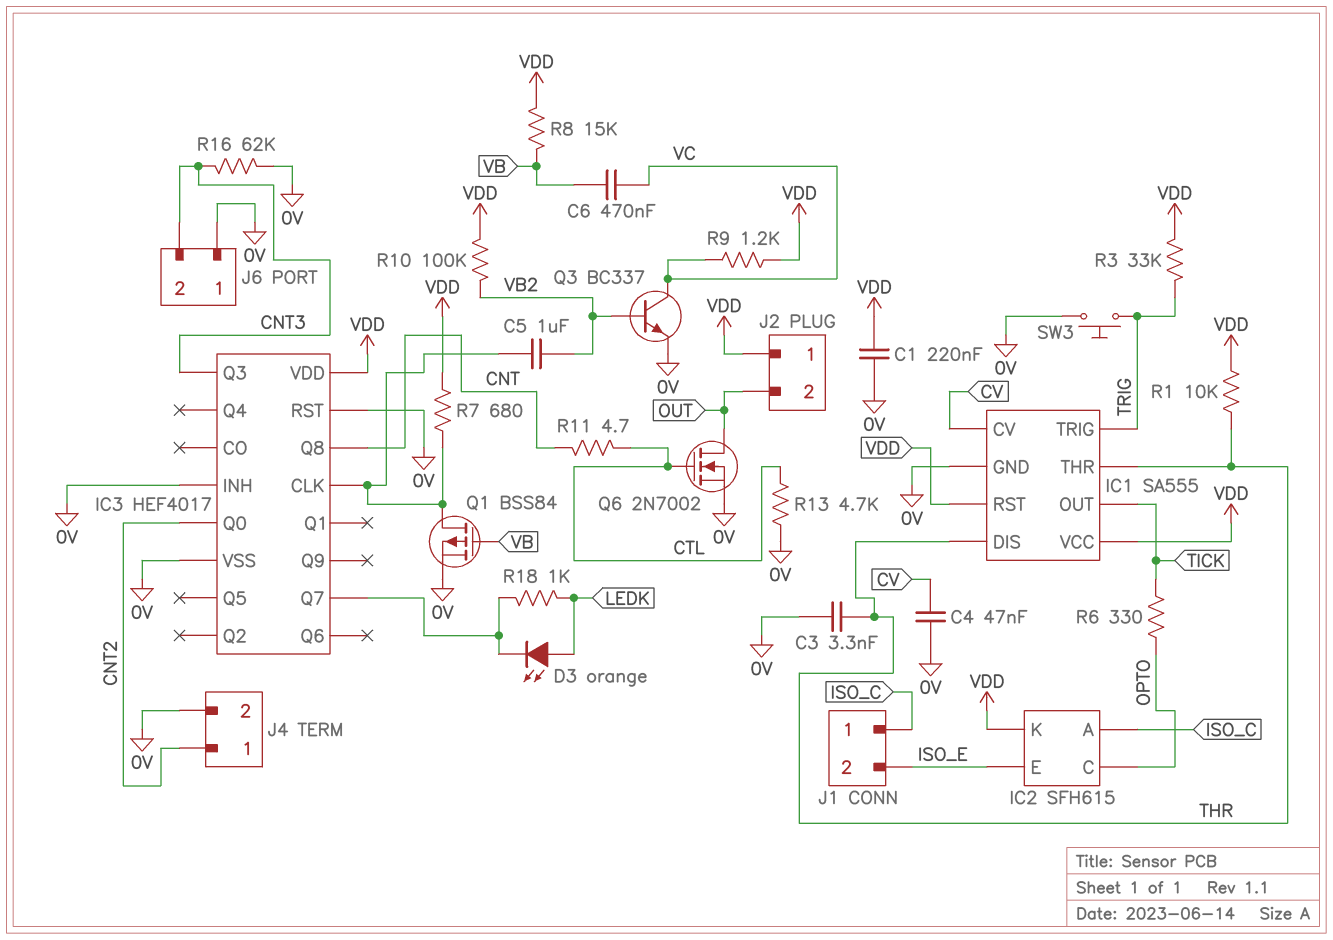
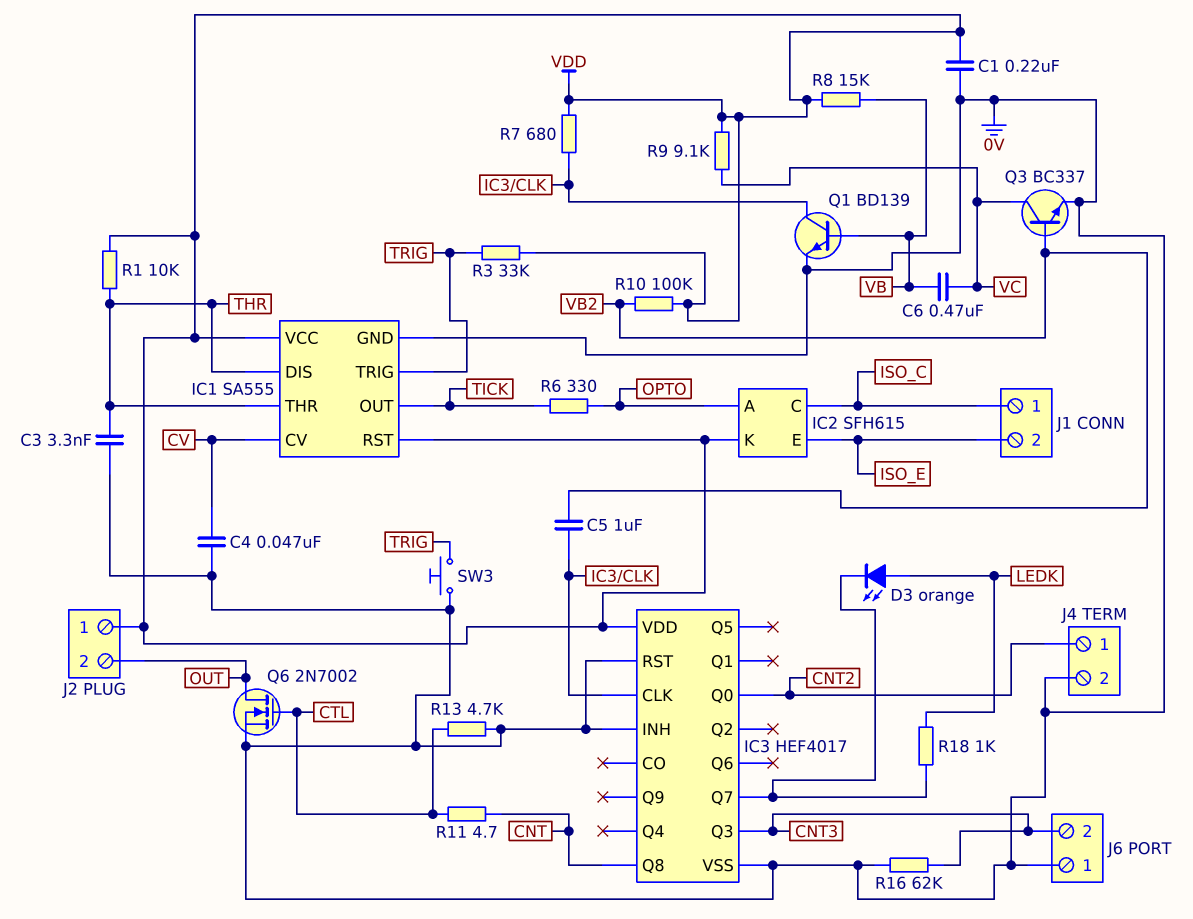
IC2 pin A: ISO_C -> OPTO
IC2 pin C: OPTO -> ISO_C
Q1: PMOS BSS84 (G VB, D IC3/CLK, S 0V) -> NPN BD139 (B VB, C IC3/CLK, E 0V)
R9: 1.2k (VC, VDD) -> 9.1k (VC, VDD)

